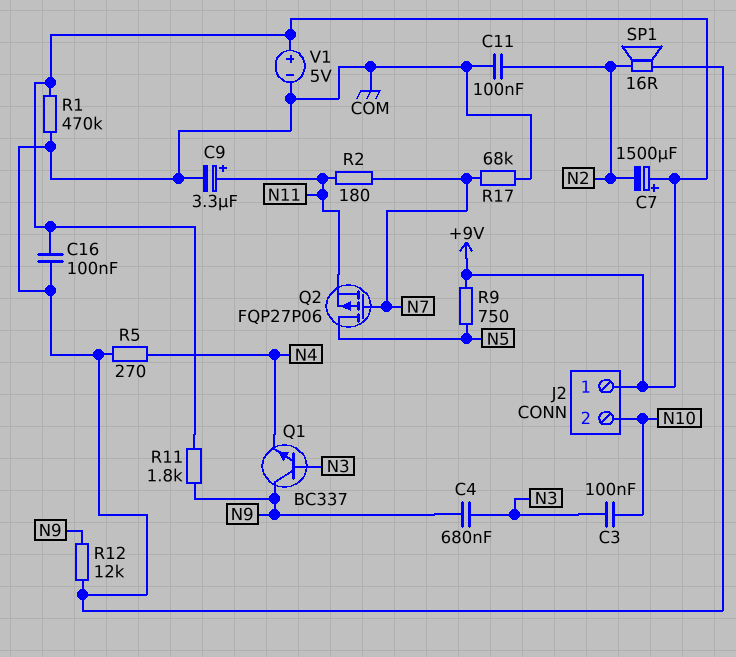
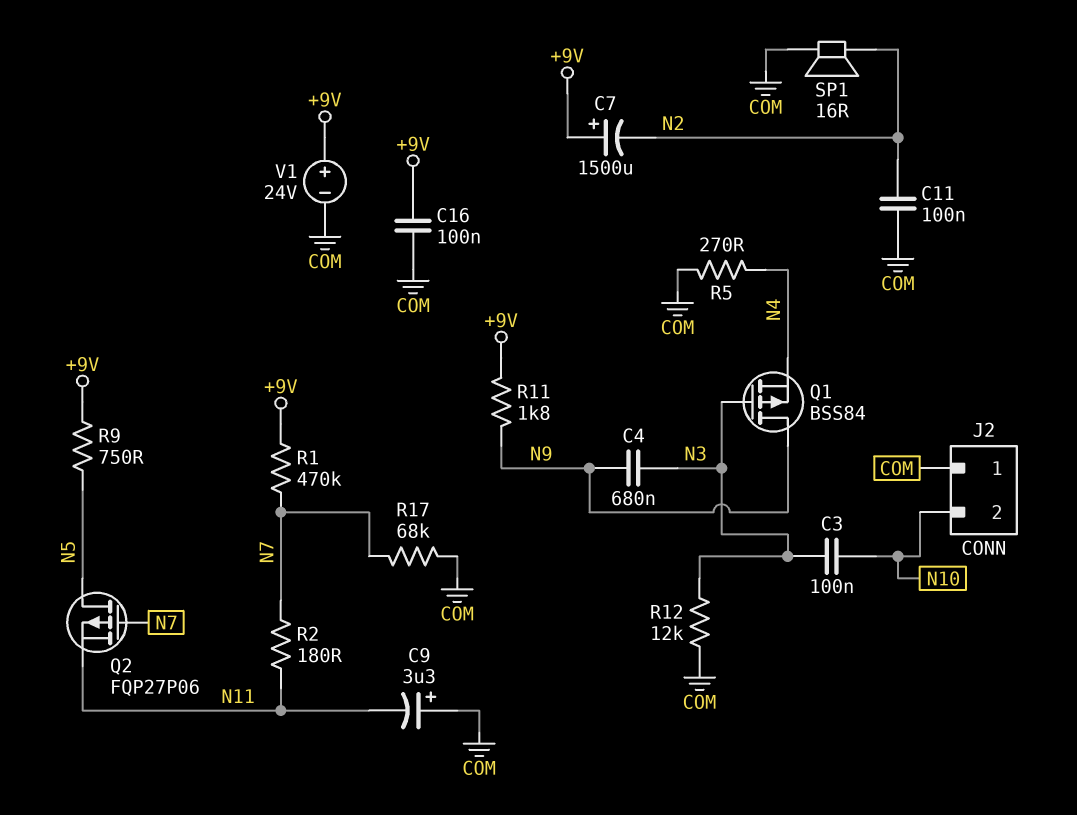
C9: 3.3uF (plus N11, minus COM) -> 3.3uF (plus COM, minus N11)
J2 pin 1: +9V -> COM
Q1: NPN BC337 (B N3, C N9, E N4) -> PMOS BSS84 (G N3, D N9, S N4)
R1: 470k (+9V, COM) -> 470k (+9V, N7)
R12: 12k (COM, N9) -> 12k (COM, N3)
V1: 5V (plus +9V, minus COM) -> 24V (plus +9V, minus COM)

